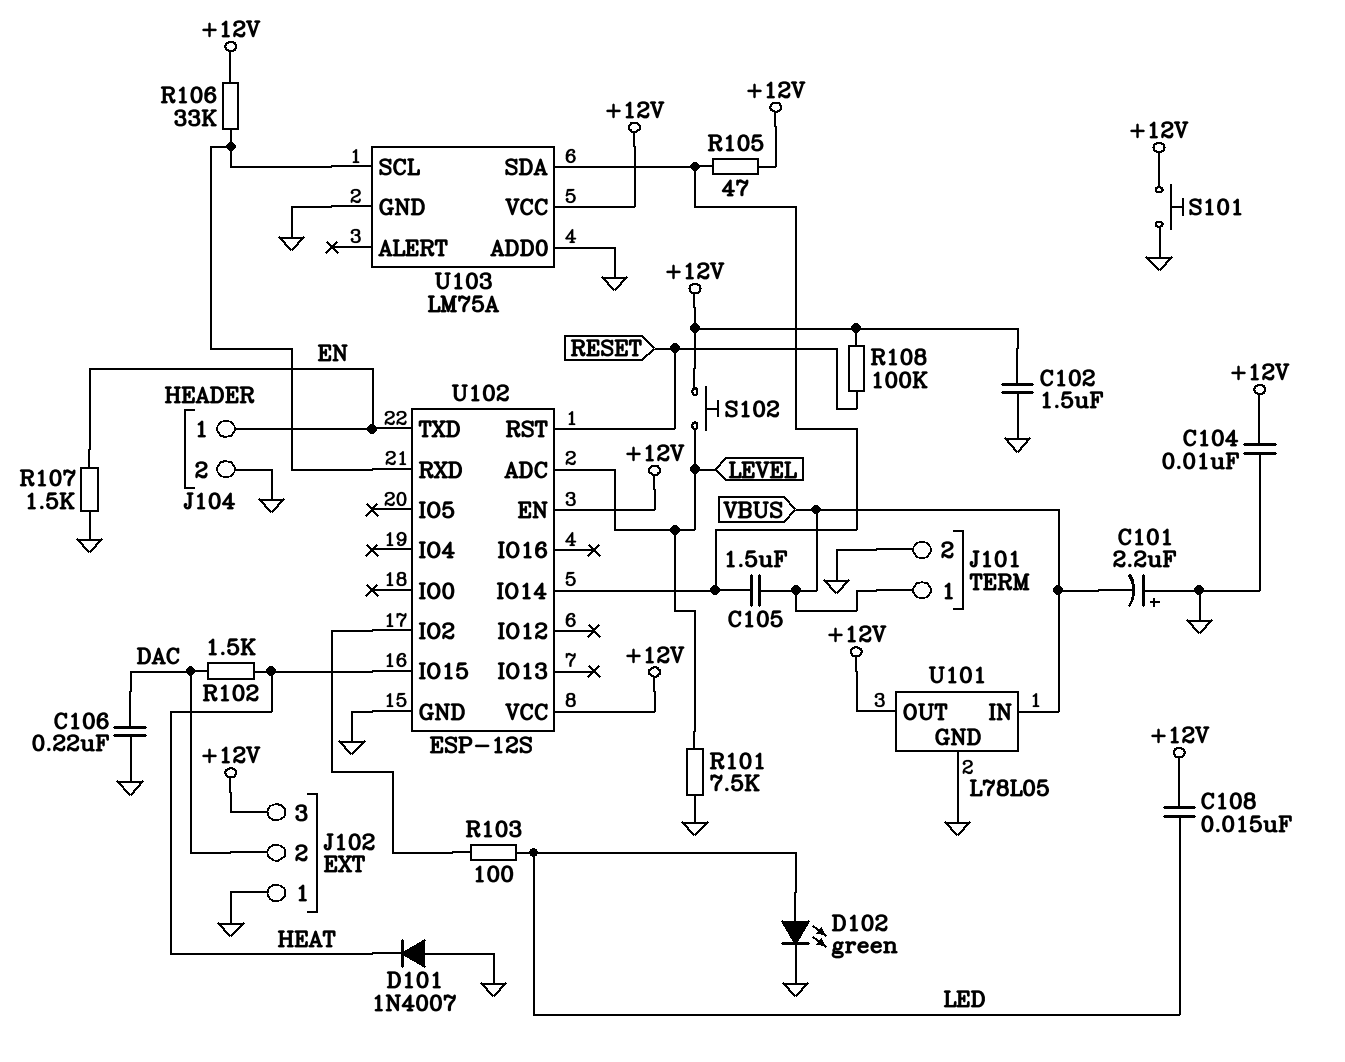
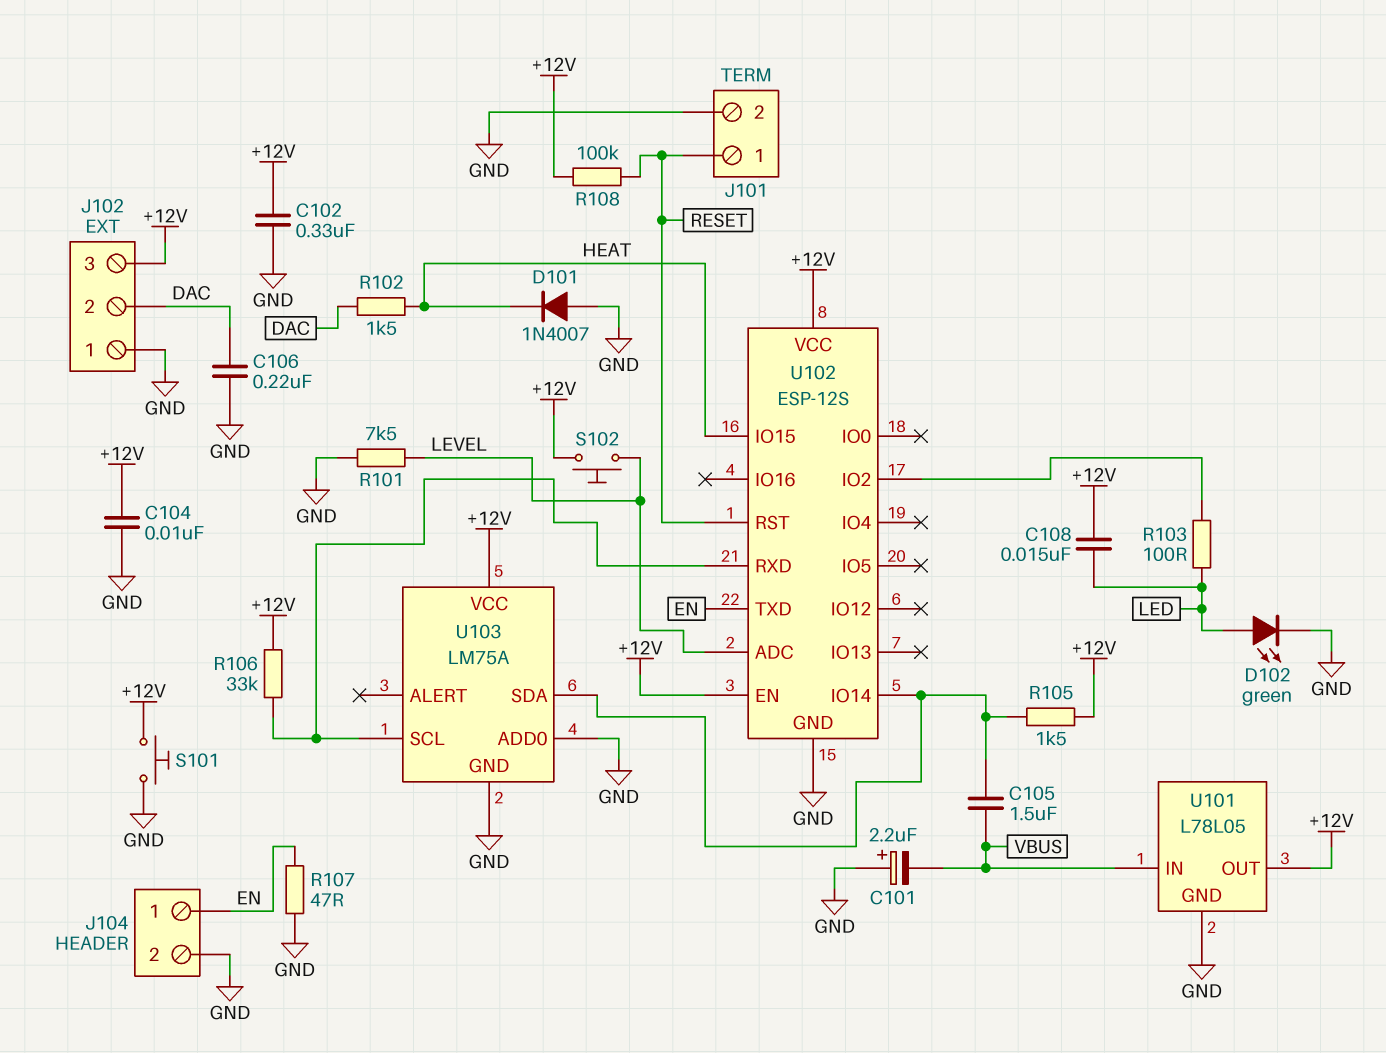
C102: 1.5uF (+12V, GND) -> 330nF (+12V, GND)
J101 pin 1: VBUS -> RESET
R105: 47 (+12V, U102/IO14) -> 1.5k (+12V, U102/IO14)
R107: 1.5k (EN, GND) -> 47 (EN, GND)

